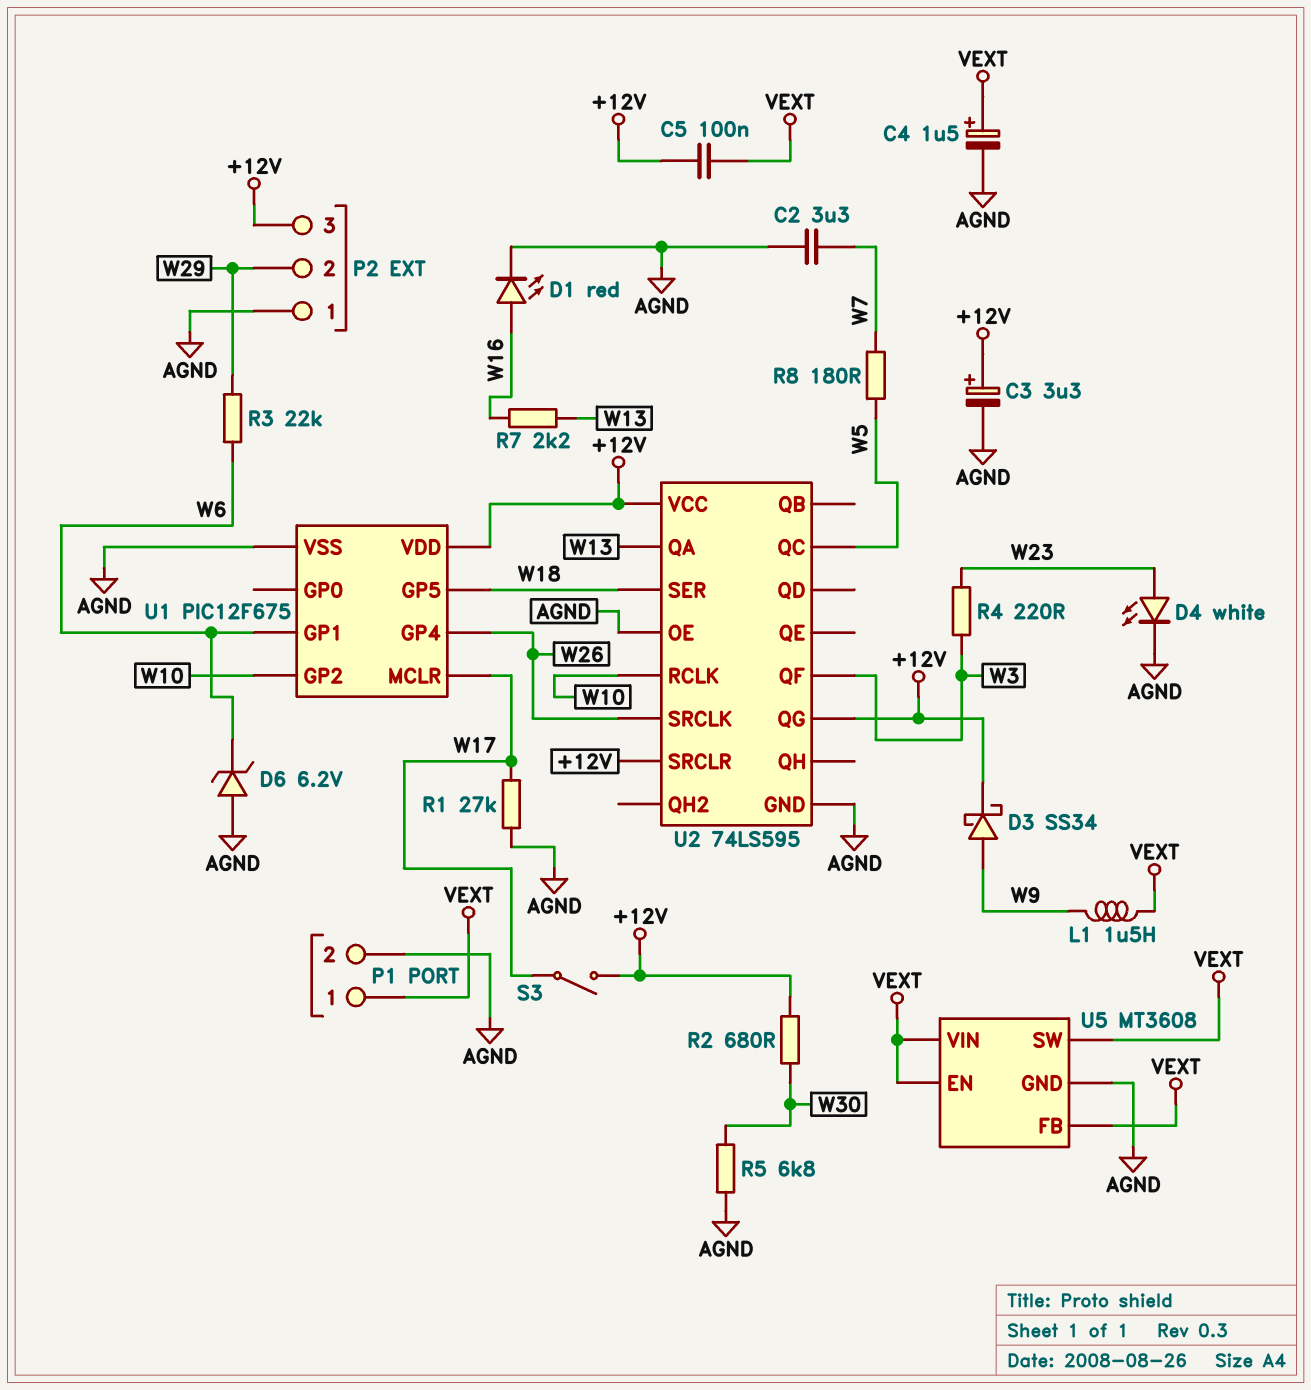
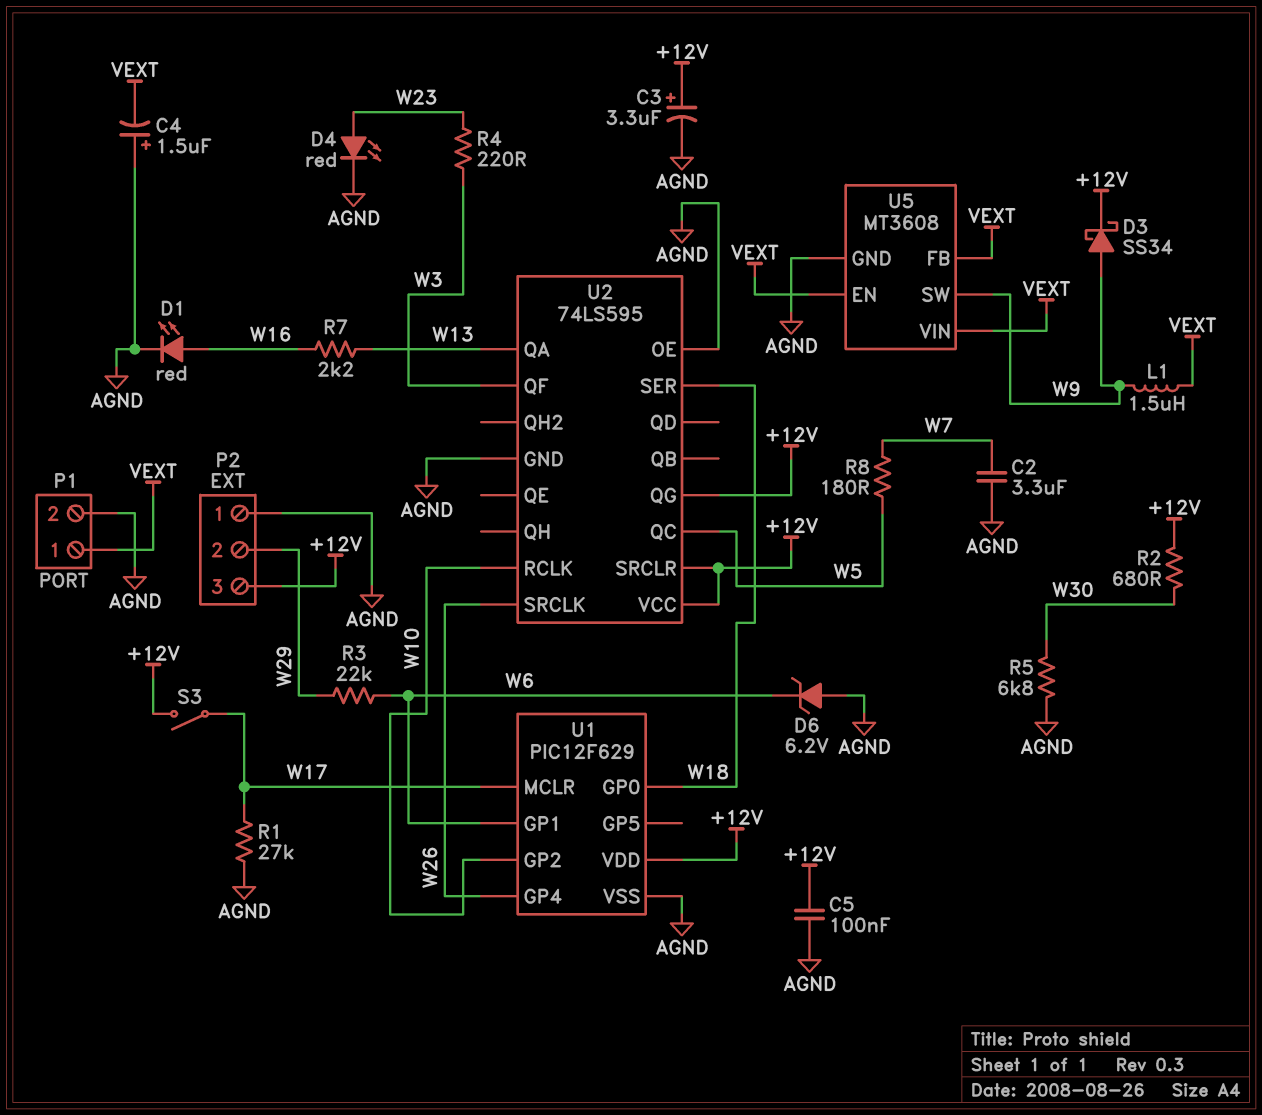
C4: 1.5uF (plus VEXT, minus AGND) -> 1.5uF (plus AGND, minus VEXT)
C5: 100nF (+12V, VEXT) -> 100nF (+12V, AGND)
D4: LED white (A W23, K AGND) -> LED red (A W23, K AGND)
U1: PIC12F675 -> PIC12F629
U1 pin GP0: none -> W18
U1 pin GP5: W18 -> none
U5 pin SW: VEXT -> W9

